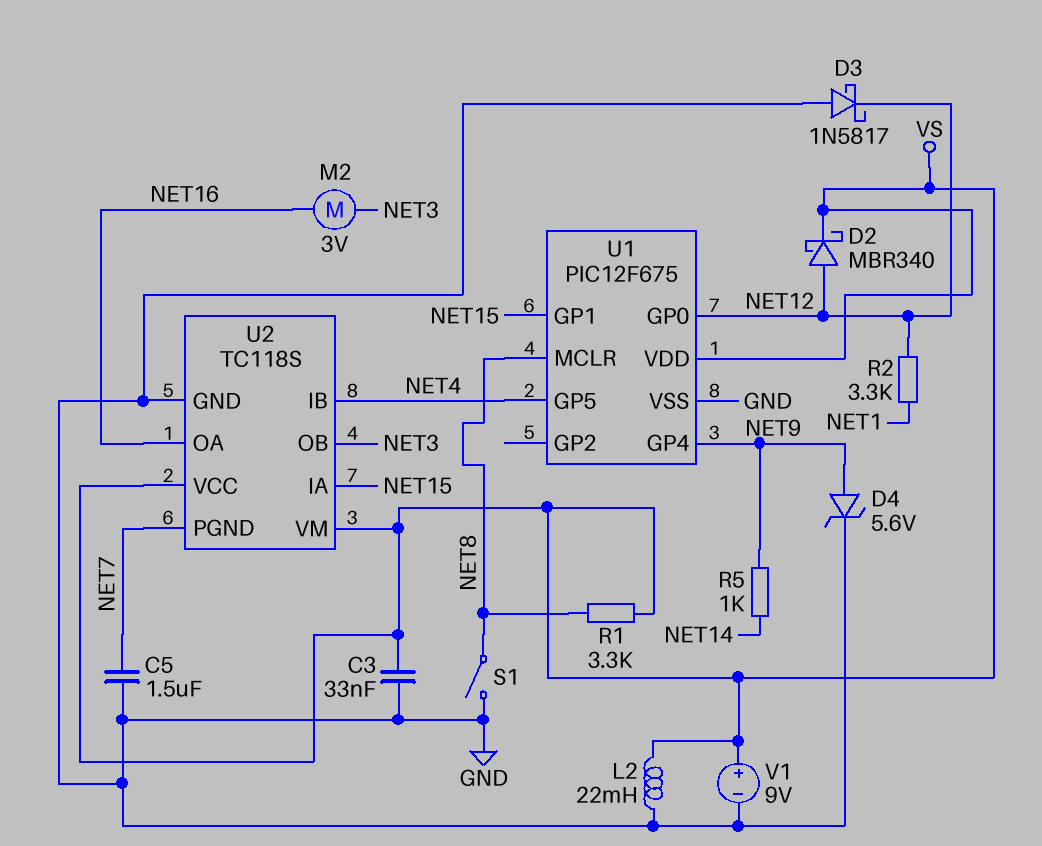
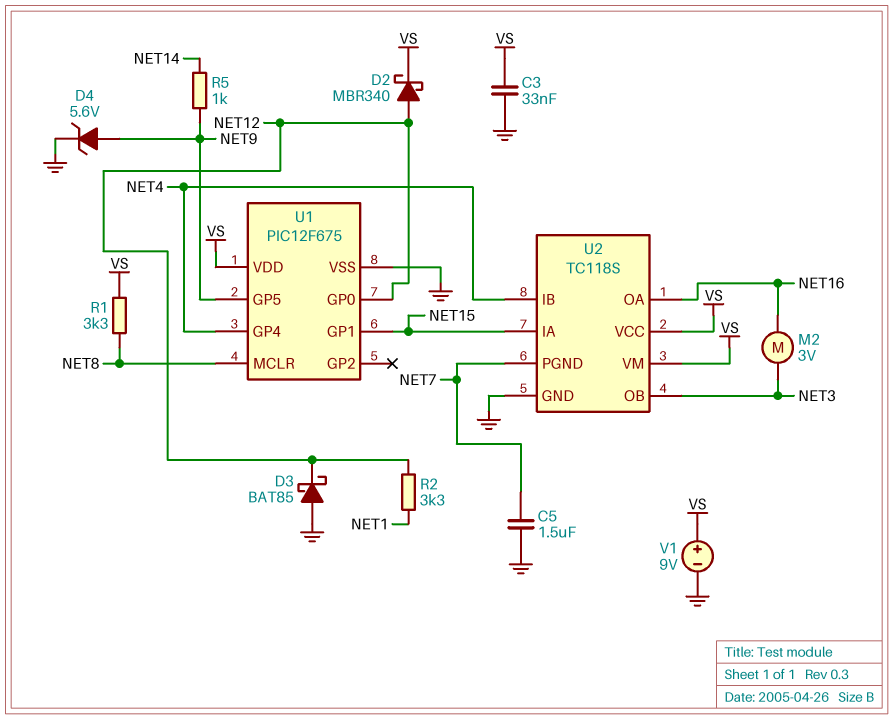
D3: schottky 1N5817 (A GND, K NET12) -> schottky BAT85 (A GND, K NET12)
L2: 22mH (GND, VS) -> none
S1: switch (GND, NET8) -> none
U1 pin GP4: NET9 -> NET4
U1 pin GP5: NET4 -> NET9

